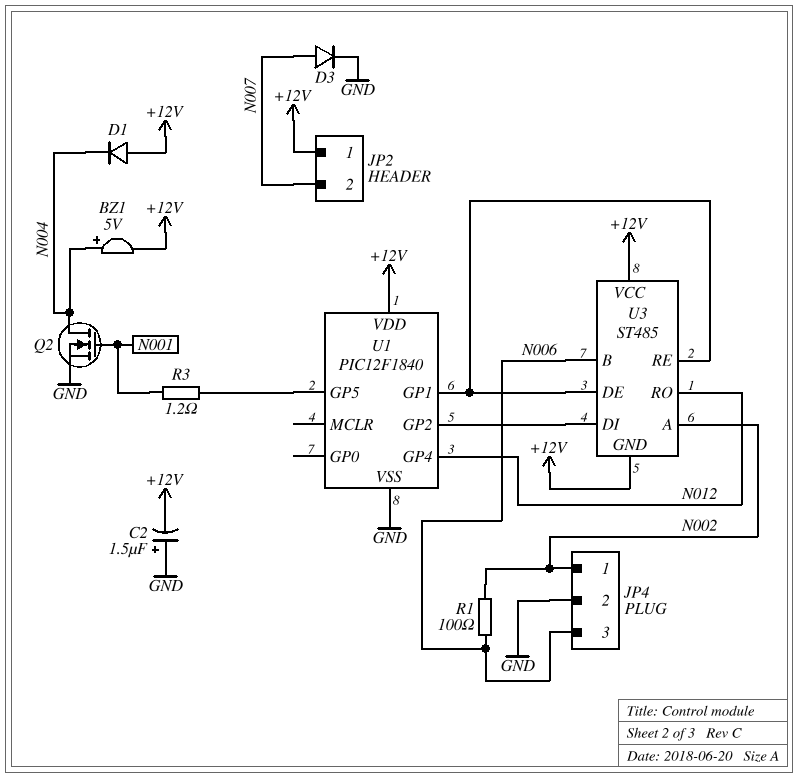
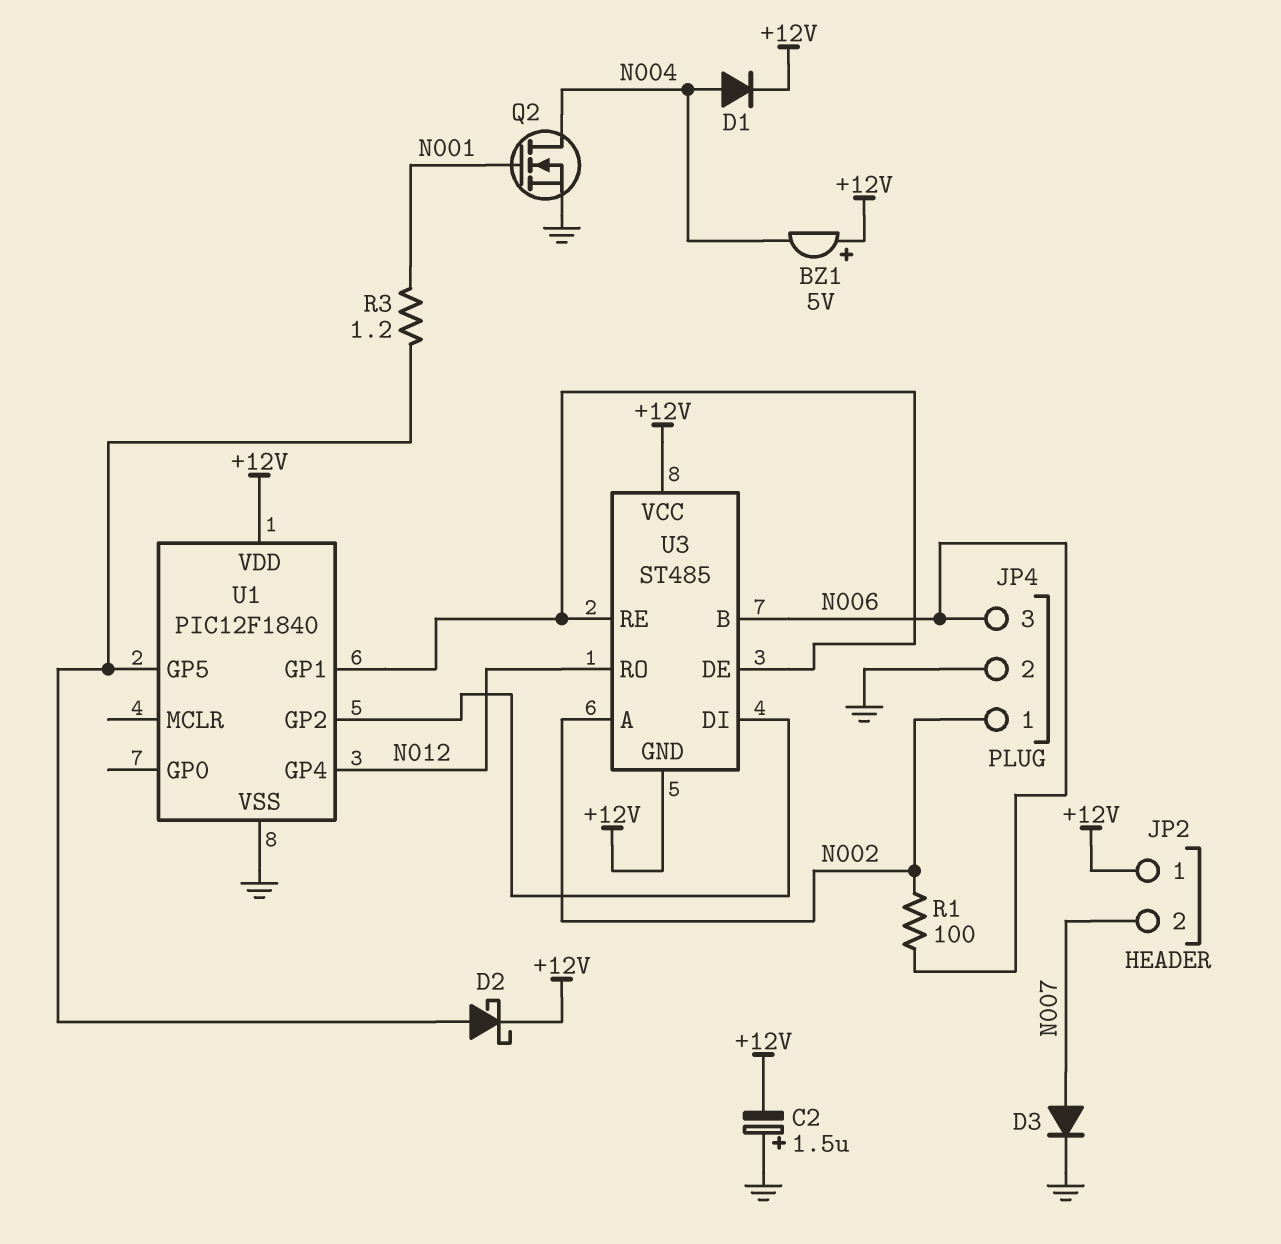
BZ1: buzzer 5V (plus N004, minus +12V) -> buzzer 5V (plus +12V, minus N004)
D1: diode (A +12V, K N004) -> diode (A N004, K +12V)
D2: none -> schottky (A U1/GP5, K +12V)

